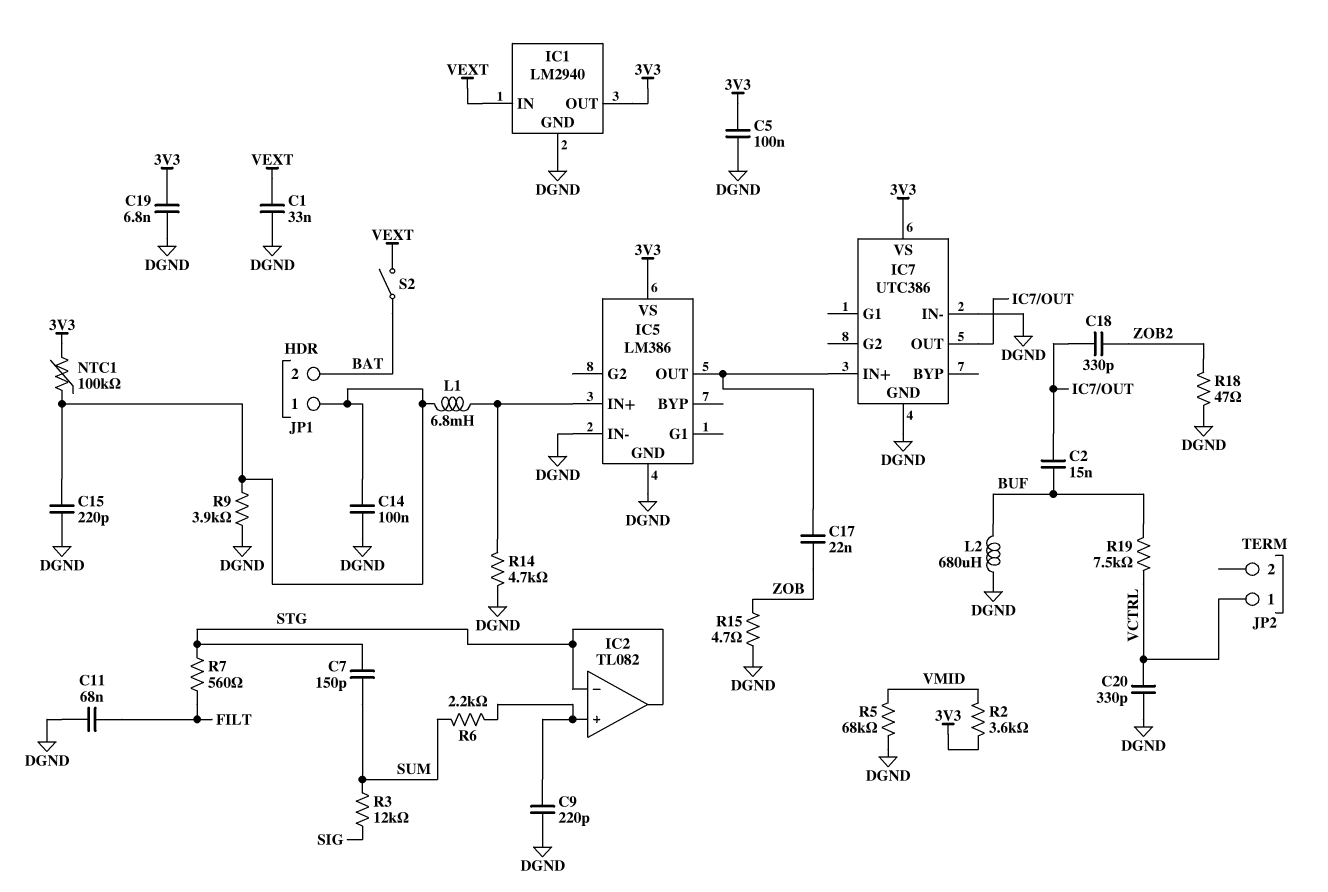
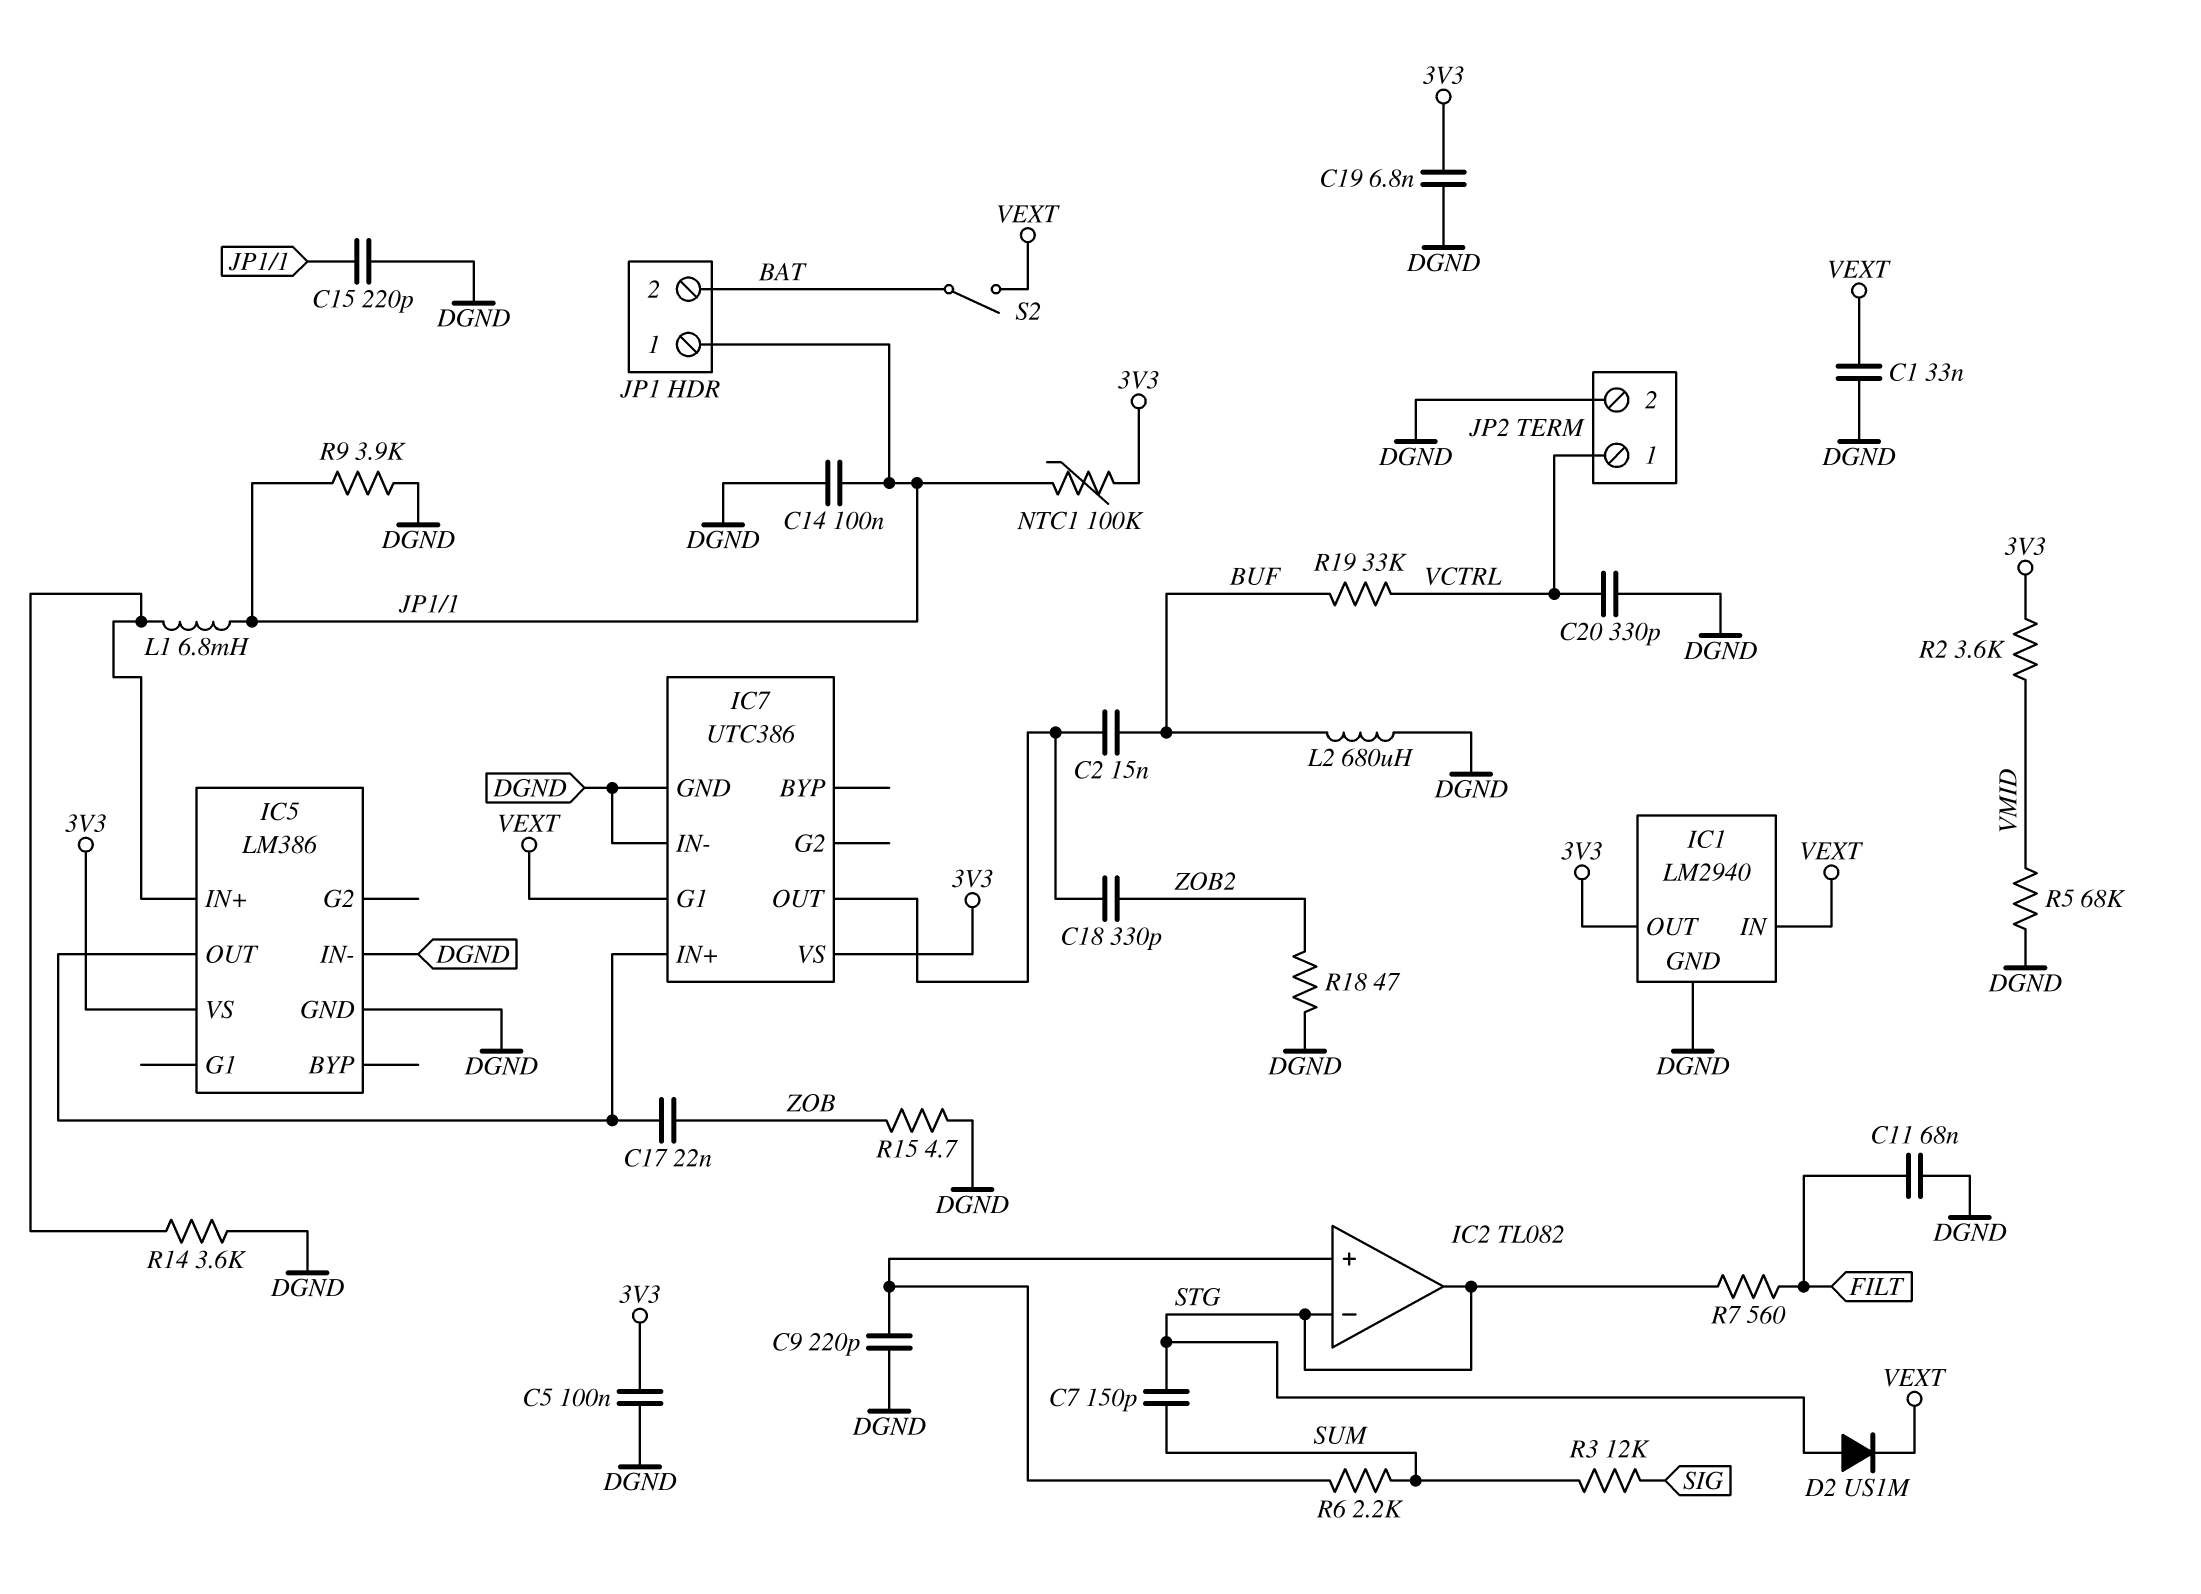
D2: none -> diode US1M (A STG, K VEXT)
IC7 pin G1: none -> VEXT
JP2 pin 2: none -> DGND
R14: 4.7k (DGND, IC5/IN+) -> 3.6k (DGND, IC5/IN+)
R19: 7.5k (BUF, VCTRL) -> 33k (BUF, VCTRL)

